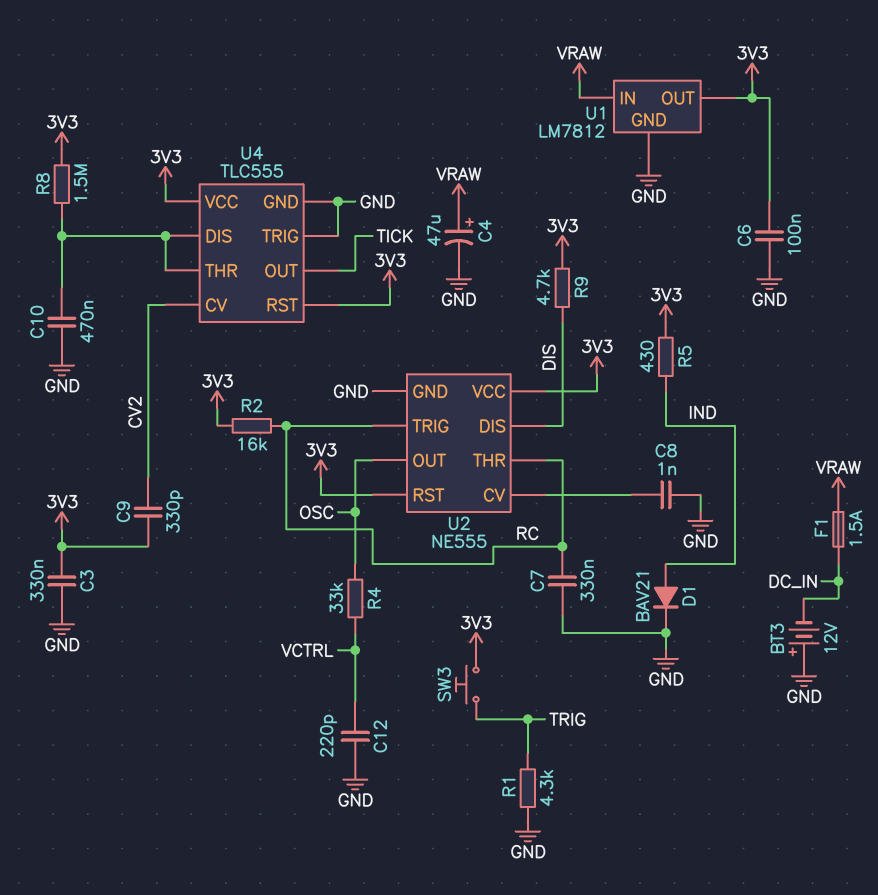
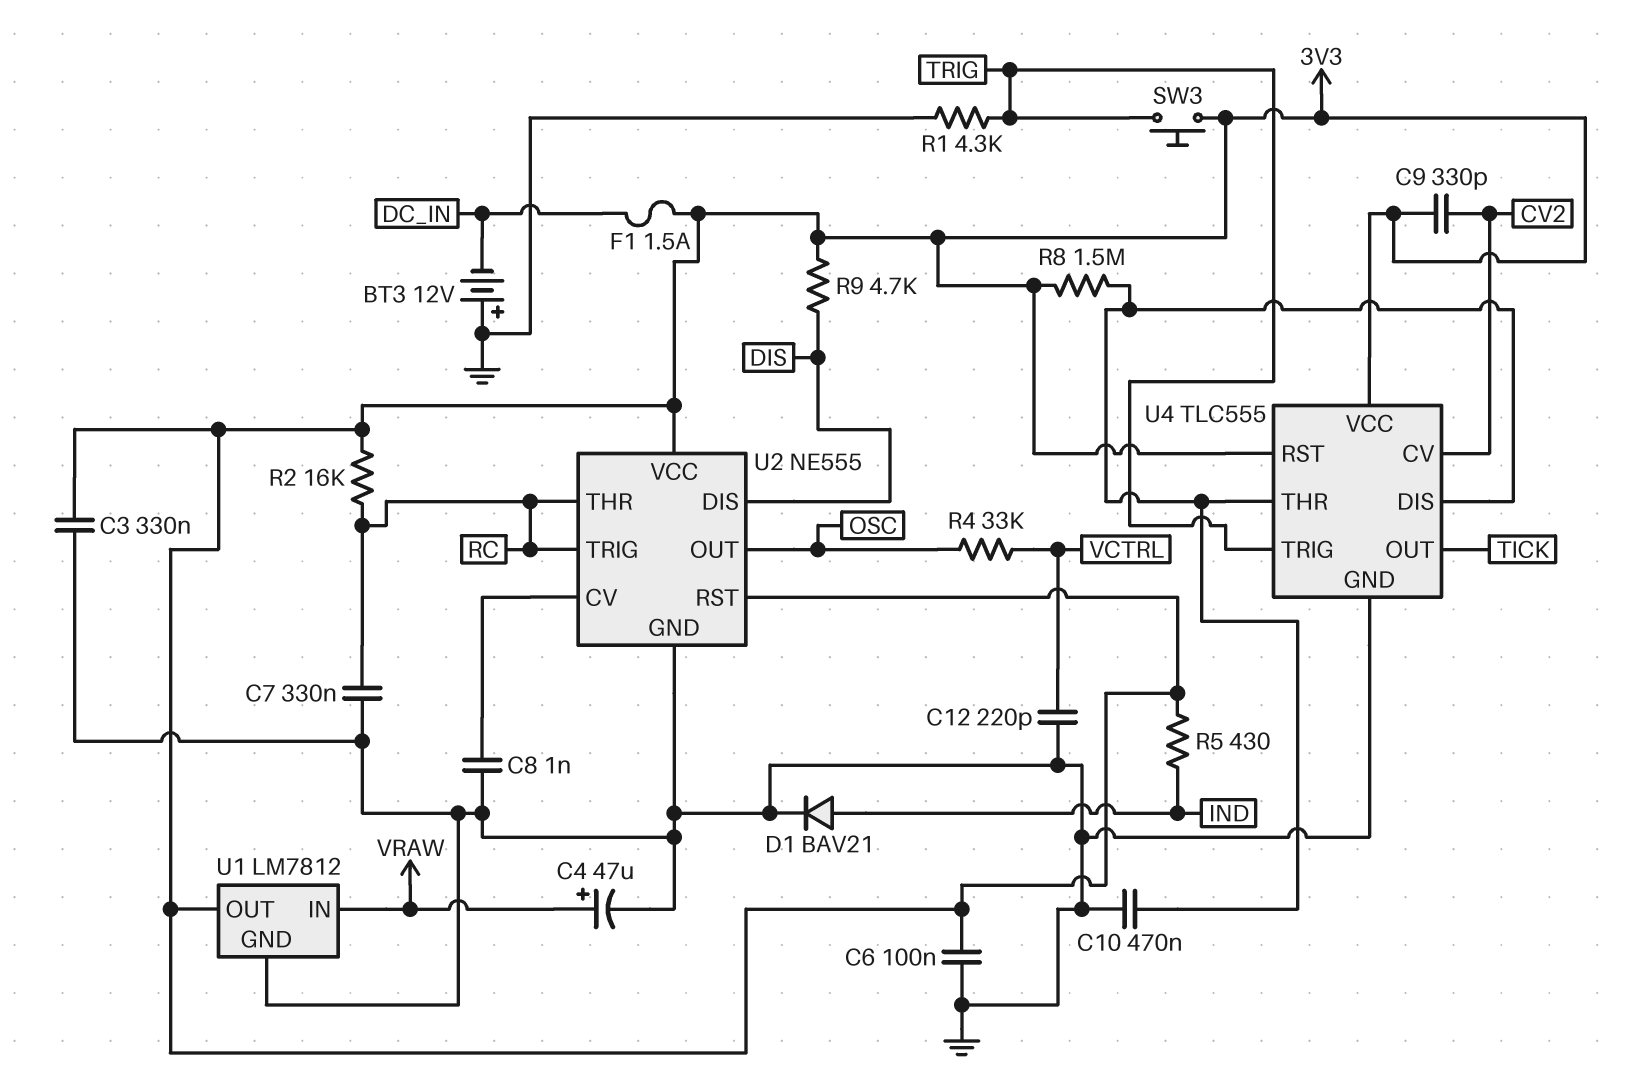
F1: 1.5A (DC_IN, VRAW) -> 1.5A (3V3, DC_IN)
U4 pin TRIG: GND -> TRIG

